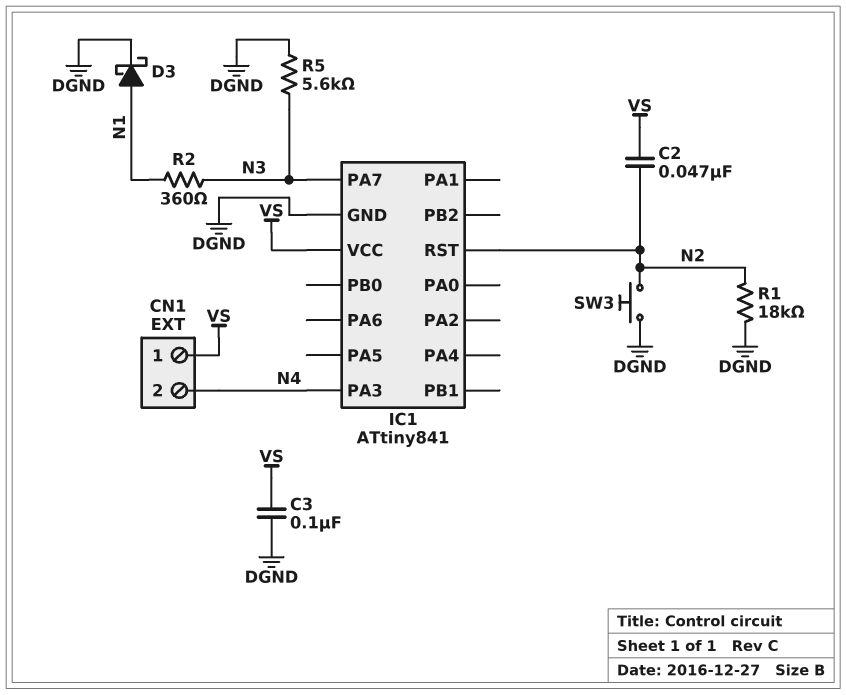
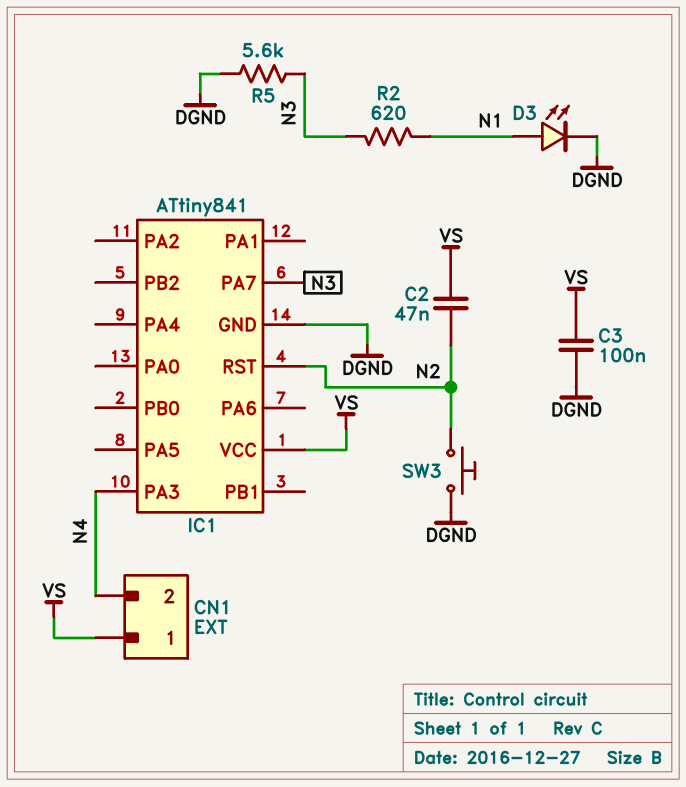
D3: schottky (A N1, K DGND) -> LED (A N1, K DGND)
R1: 18k (DGND, N2) -> none
R2: 360 (N1, N3) -> 620 (N1, N3)

